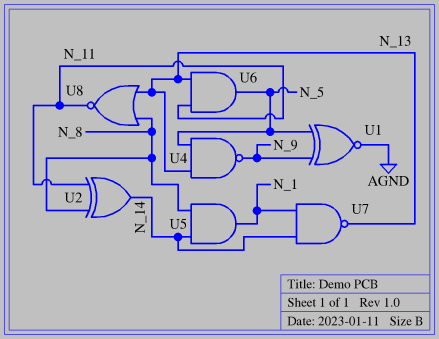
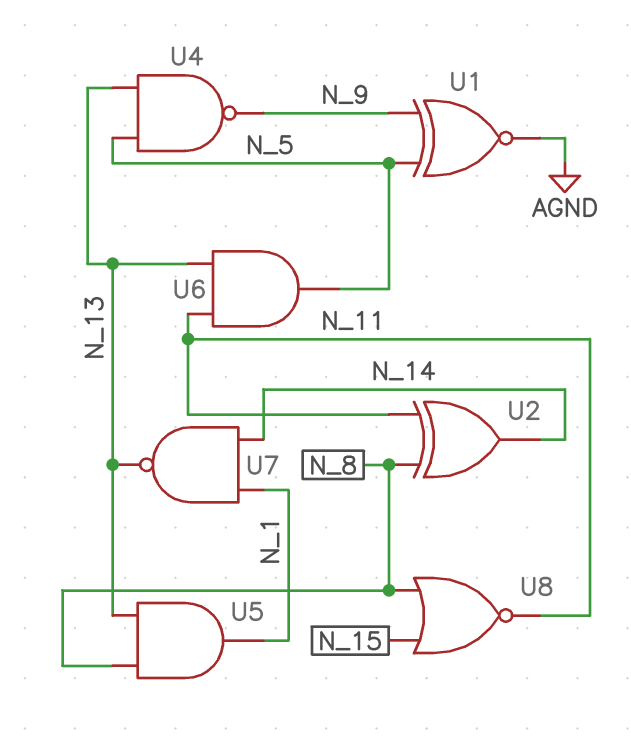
U5: AND (in N_8, in N_14, out N_1) -> AND (in N_8, in N_13, out N_1)
U8: NOR (in N_8, in N_13, out N_11) -> NOR (in N_8, in N_15, out N_11)

